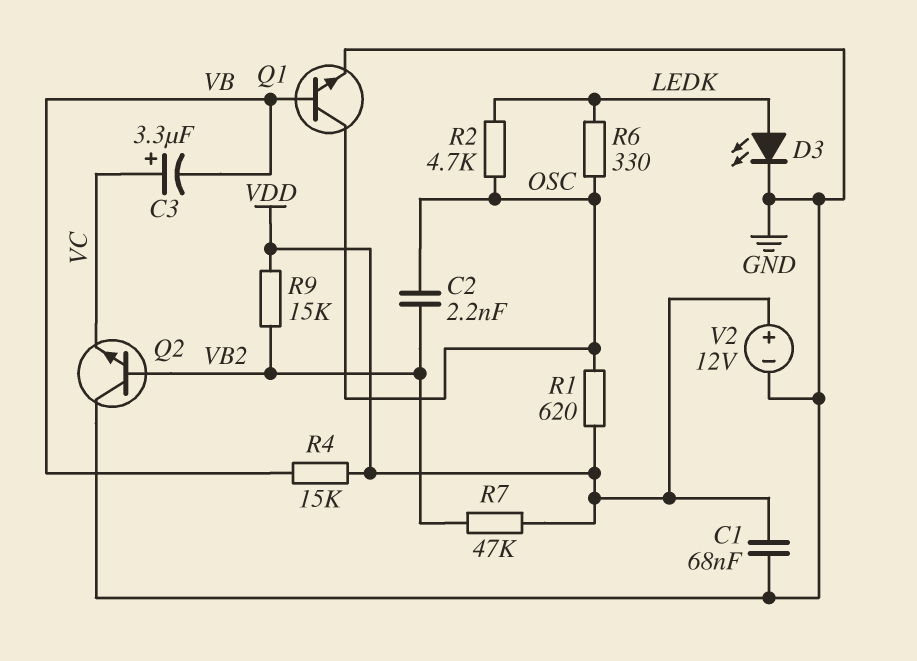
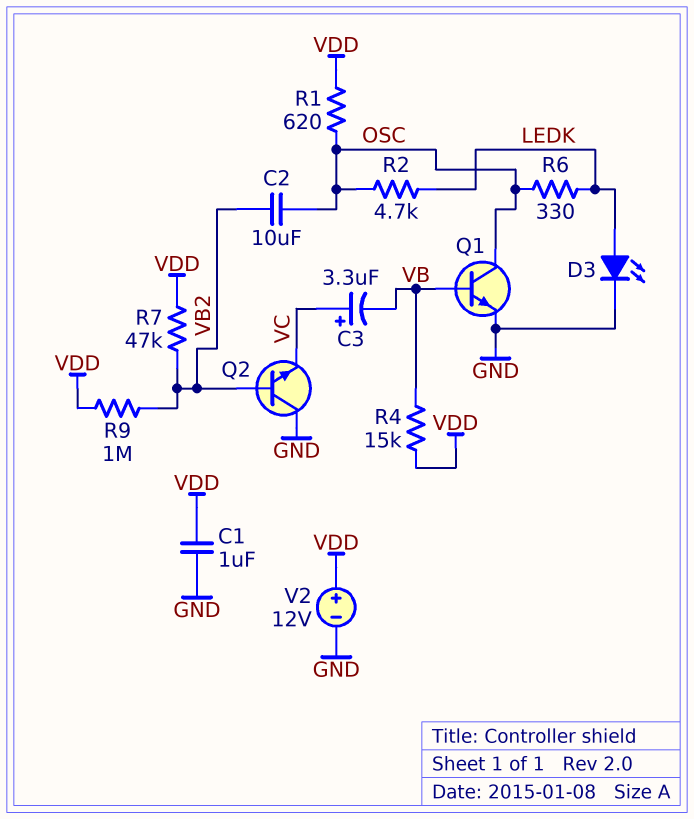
C1: 68nF (GND, VDD) -> 1uF (GND, VDD)
C2: 2.2nF (OSC, VB2) -> 10uF (OSC, VB2)
R9: 15k (VB2, VDD) -> 1M (VB2, VDD)

